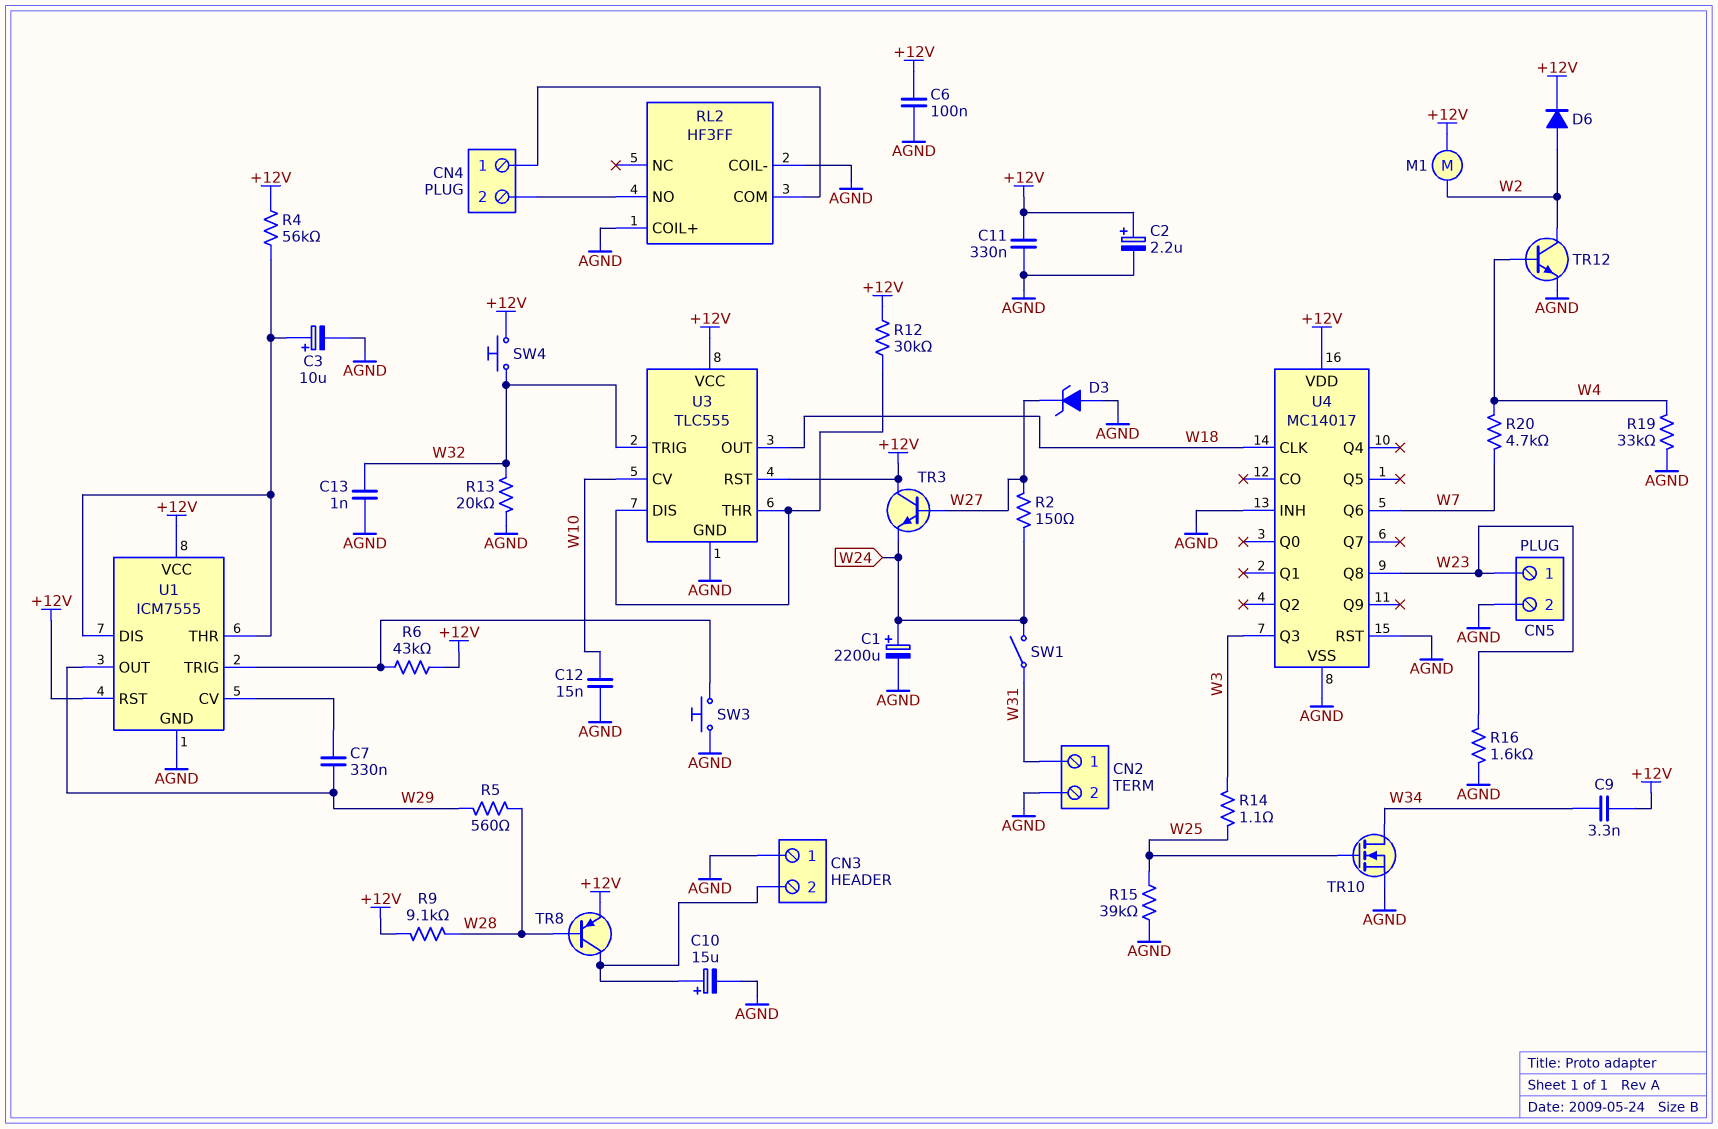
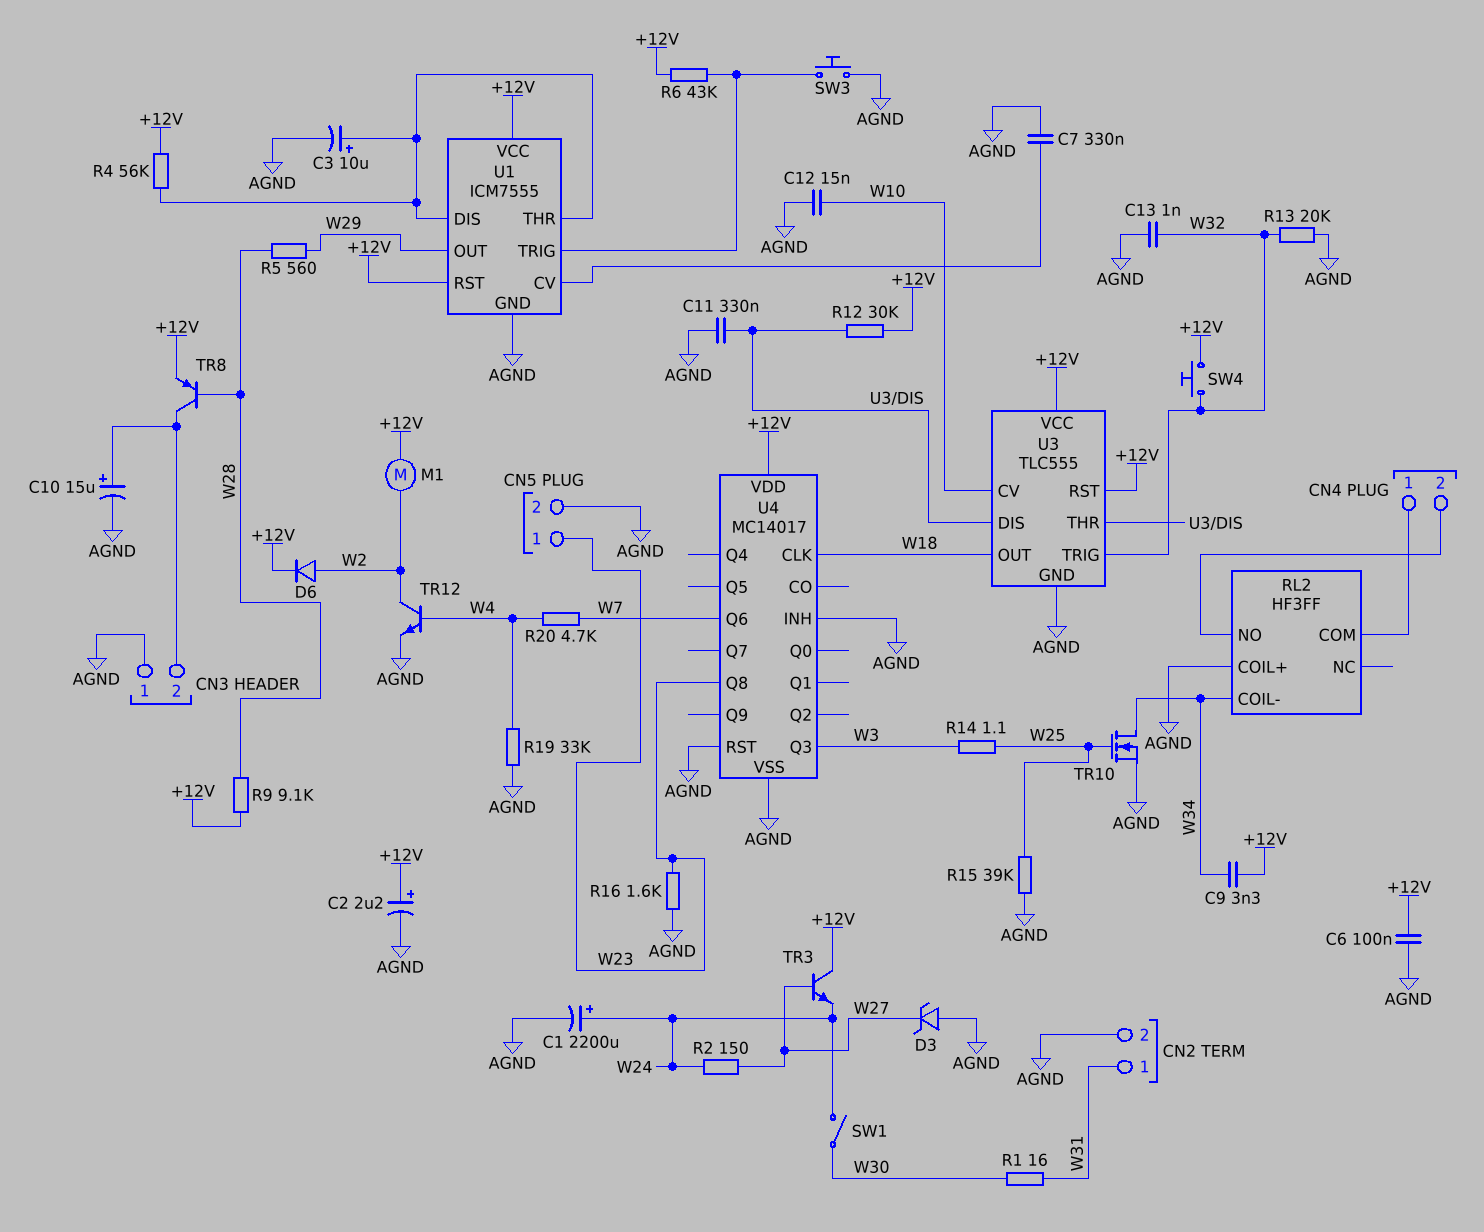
C7: 330nF (U1/CV, W29) -> 330nF (AGND, U1/CV)
C11: 330nF (+12V, AGND) -> 330nF (AGND, U3/DIS)
R1: none -> 16 (W30, W31)
RL2 pin COIL-: AGND -> W34
SW1: switch (W24, W31) -> switch (W24, W30)

